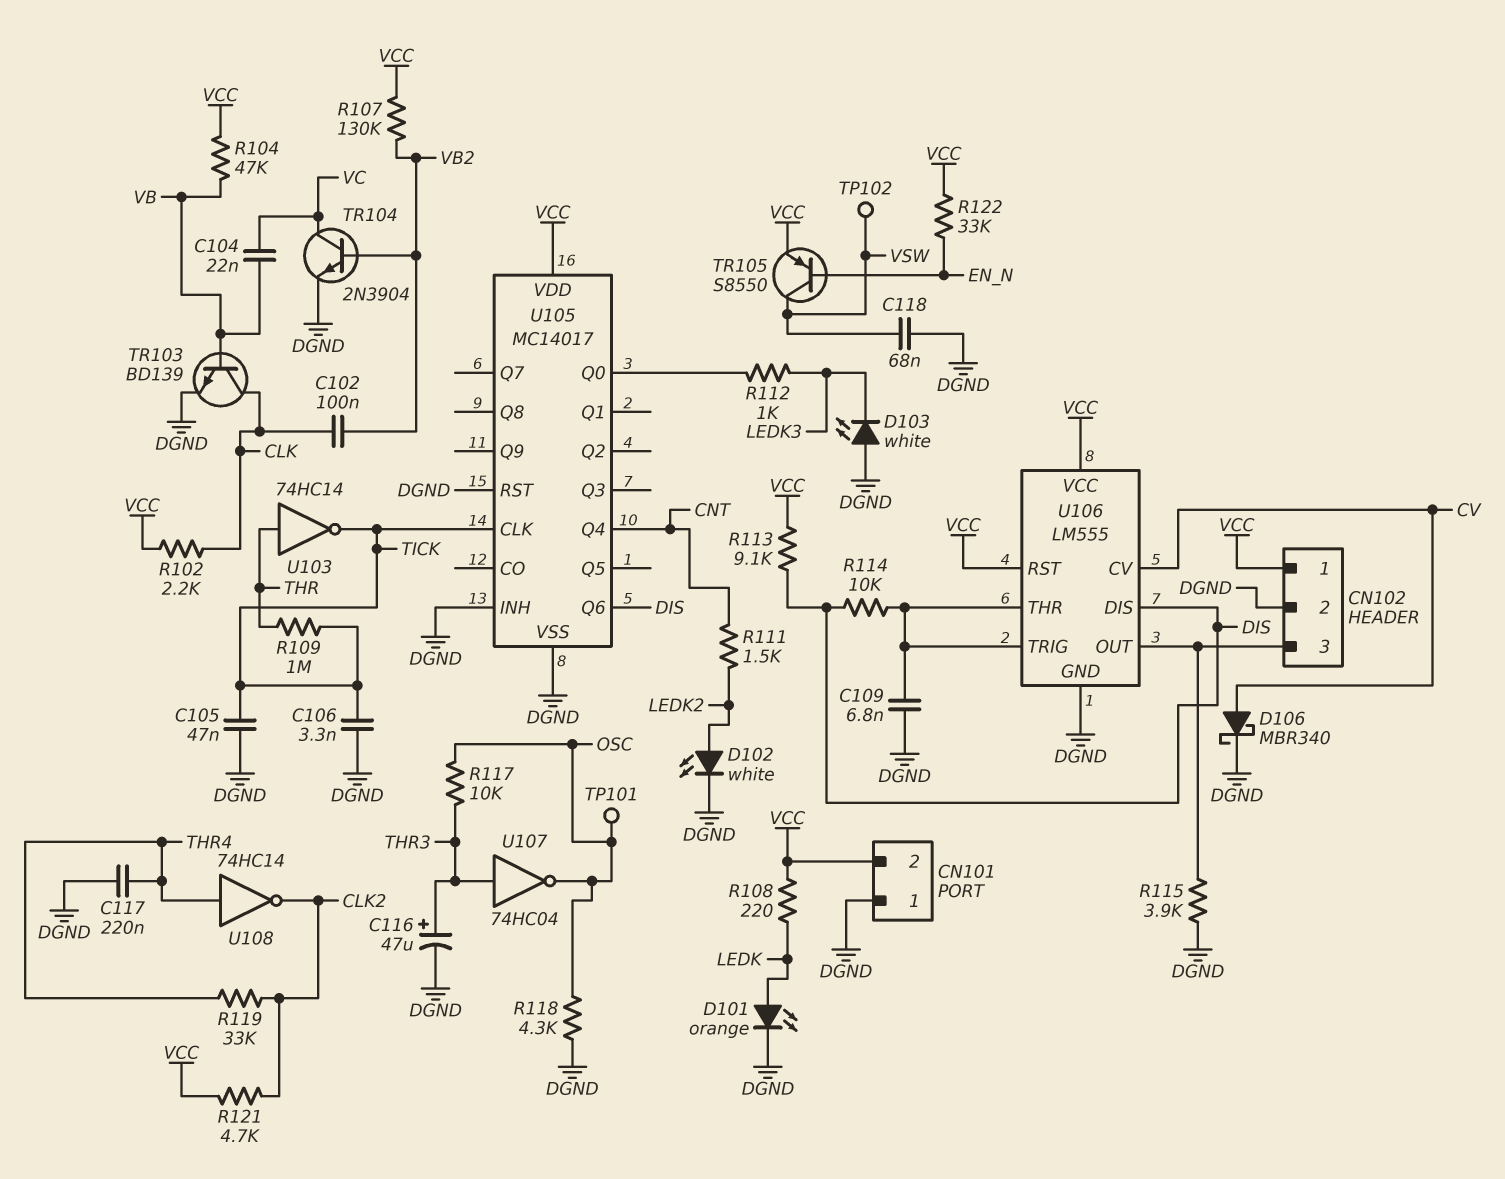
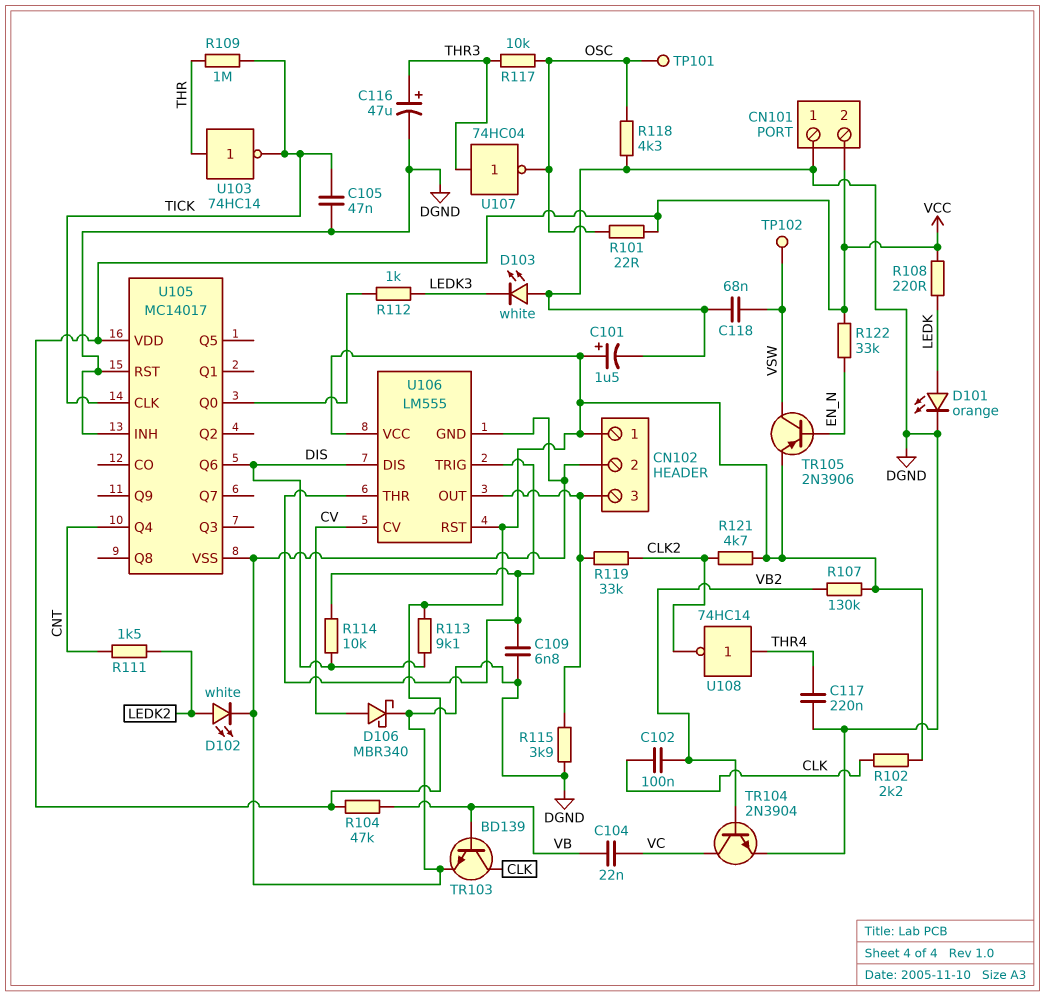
C101: none -> 1.5uF (plus VCC, minus DGND)
C106: 3.3nF (DGND, TICK) -> none
R101: none -> 22 (OSC, VCC)
R119: 33k (CLK2, THR4) -> 33k (CLK2, CN102/3)
TR105: PNP S8550 (B EN_N, C VSW, E VCC) -> PNP 2N3906 (B EN_N, C VSW, E VCC)

